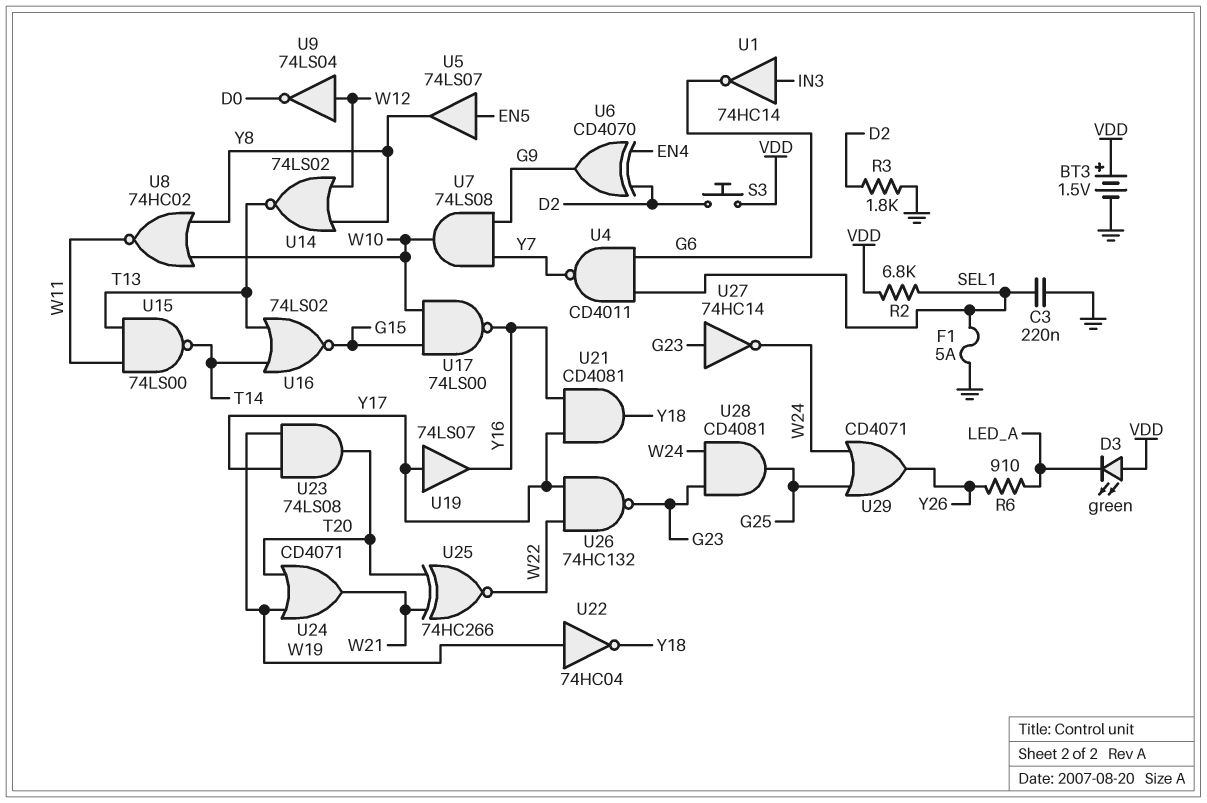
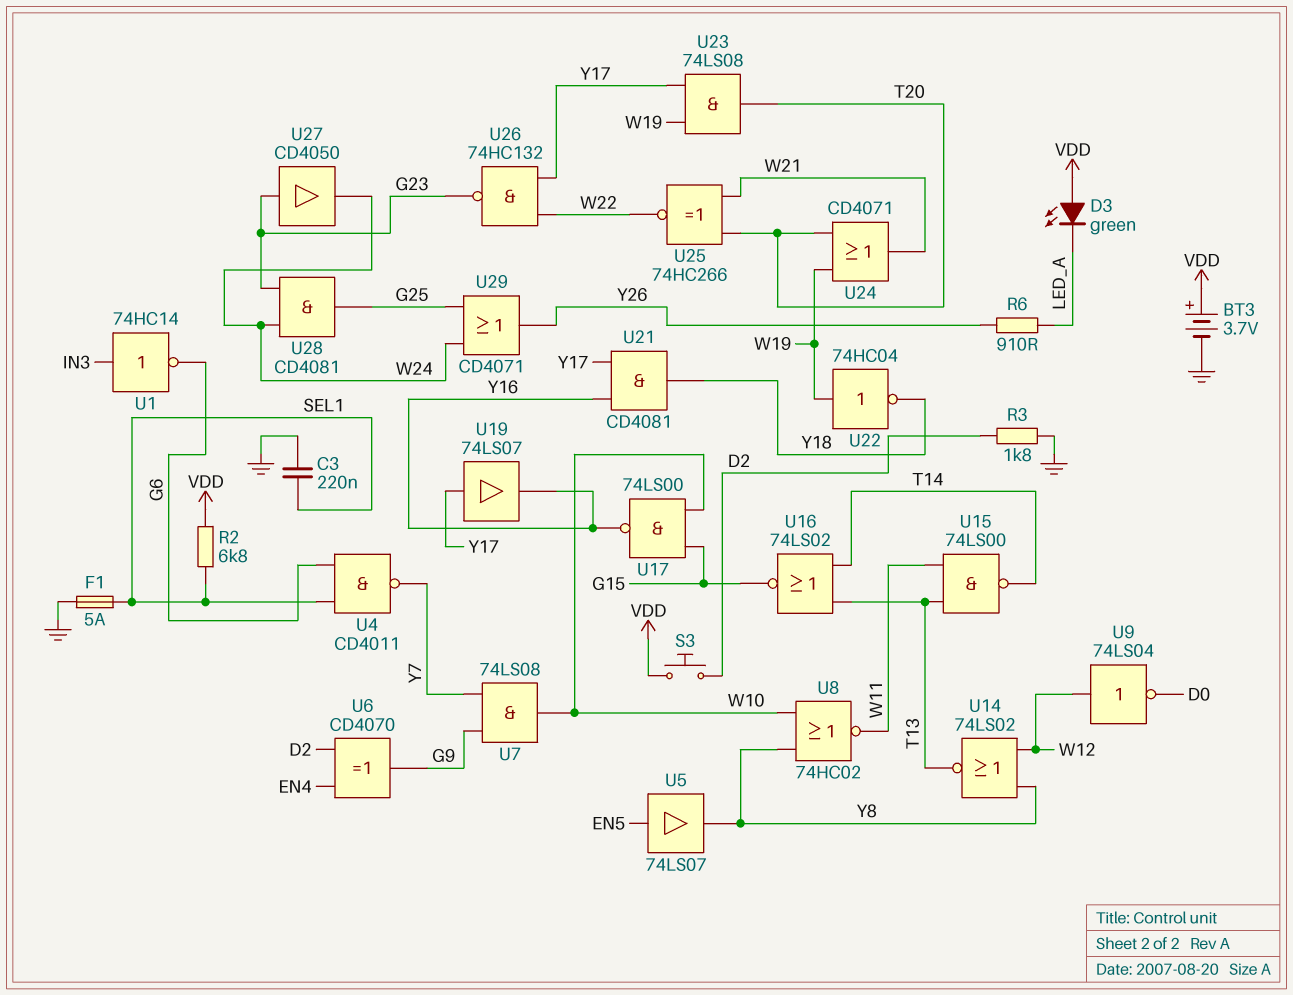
BT3: 1.5V (plus VDD, minus GND) -> 3.7V (plus VDD, minus GND)
U27: NOT 74HC14 (in G23, out W24) -> buffer CD4050 (in G23, out W24)

